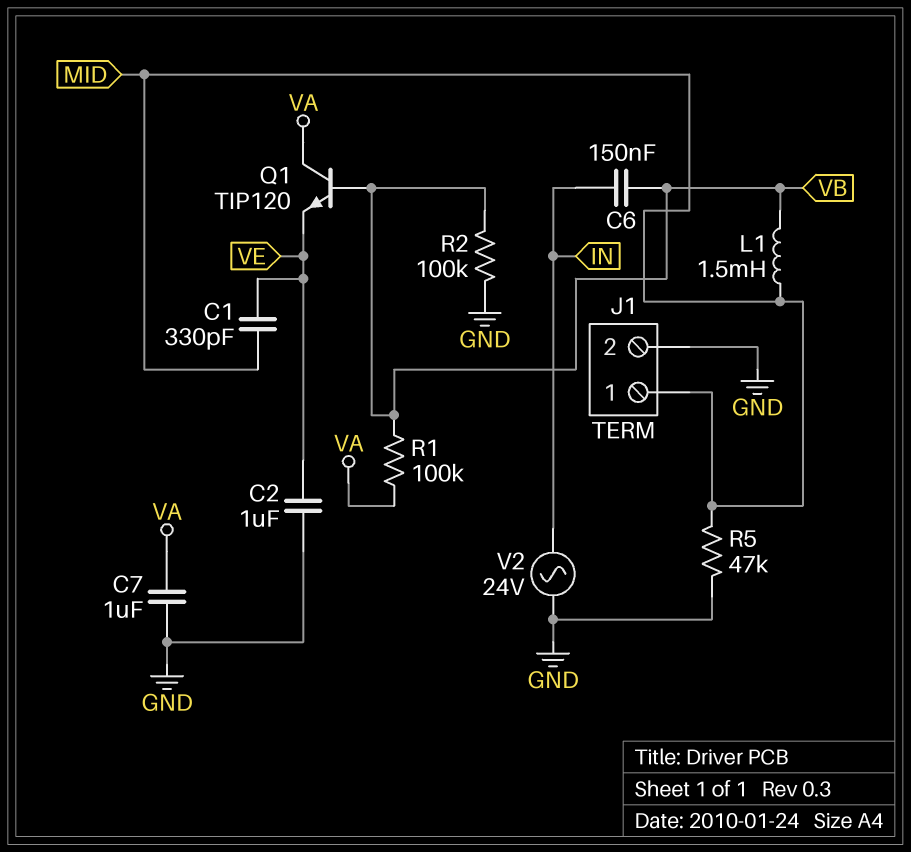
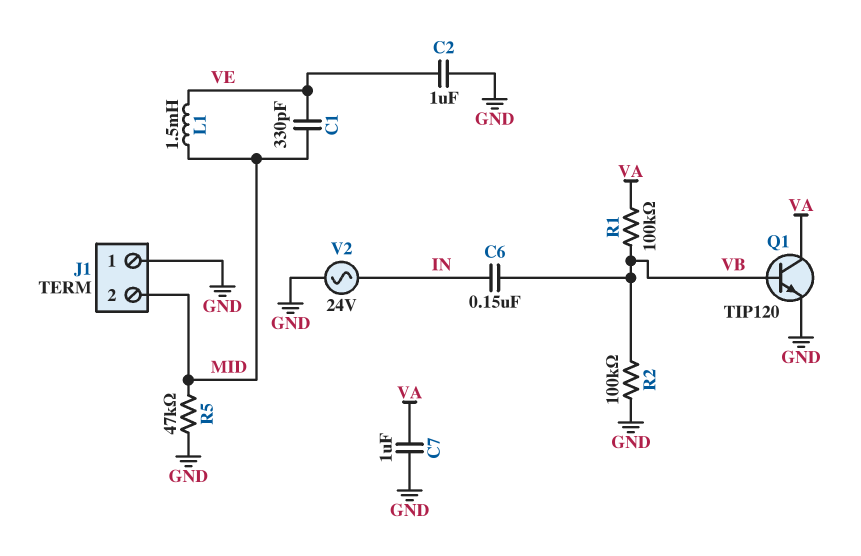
J1 pin 1: MID -> GND
J1 pin 2: GND -> MID
L1: 1.5mH (MID, VB) -> 1.5mH (MID, VE)
Q1: NPN TIP120 (B VB, C VA, E VE) -> NPN TIP120 (B VB, C VA, E GND)

